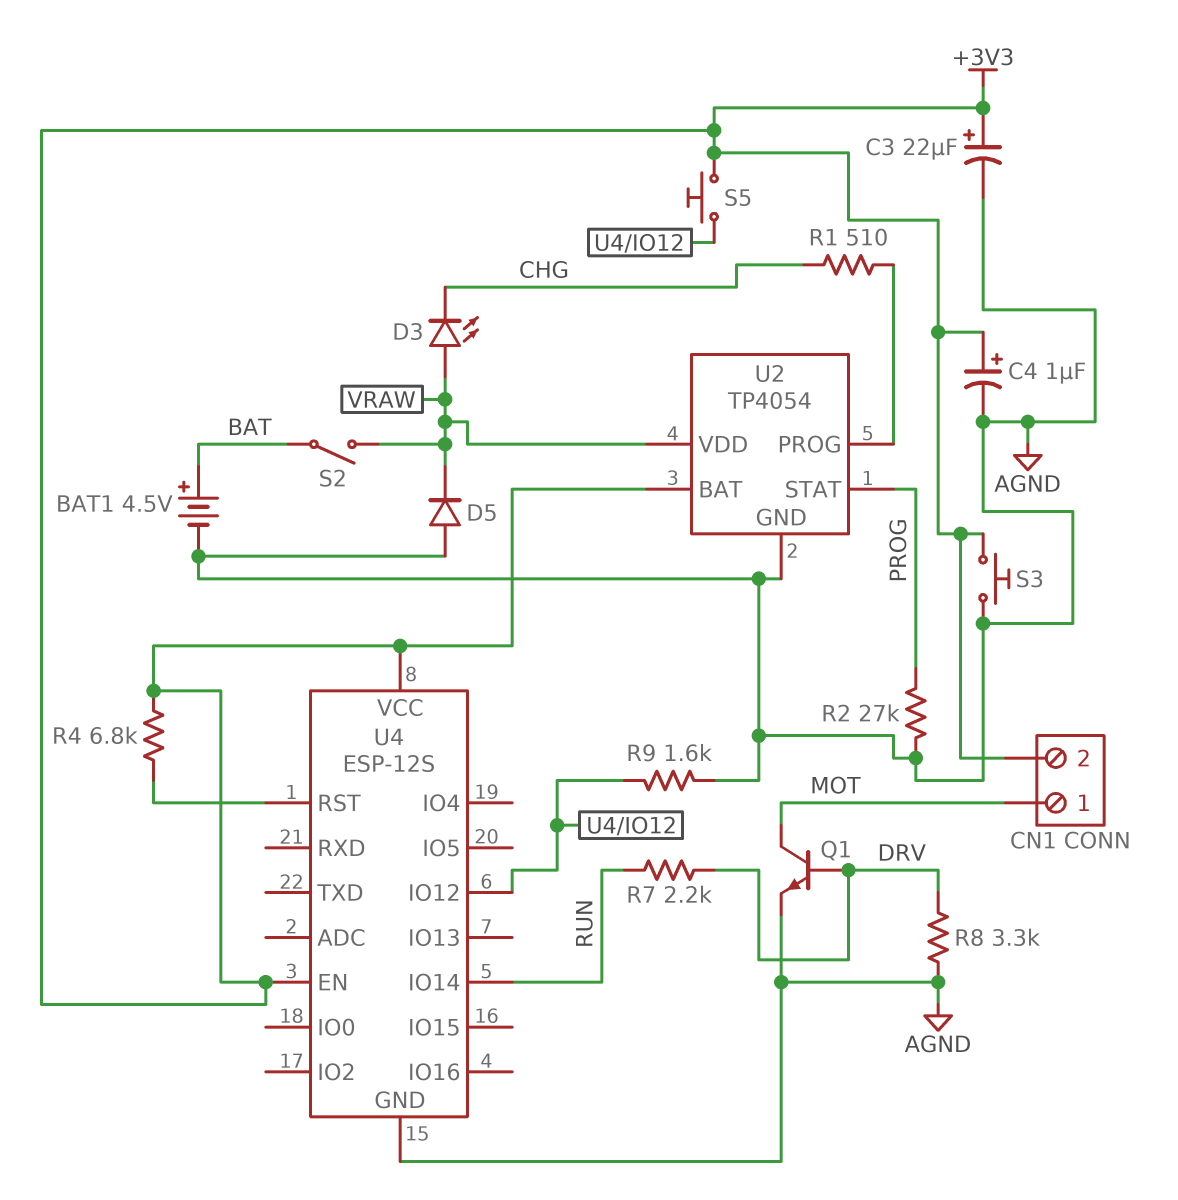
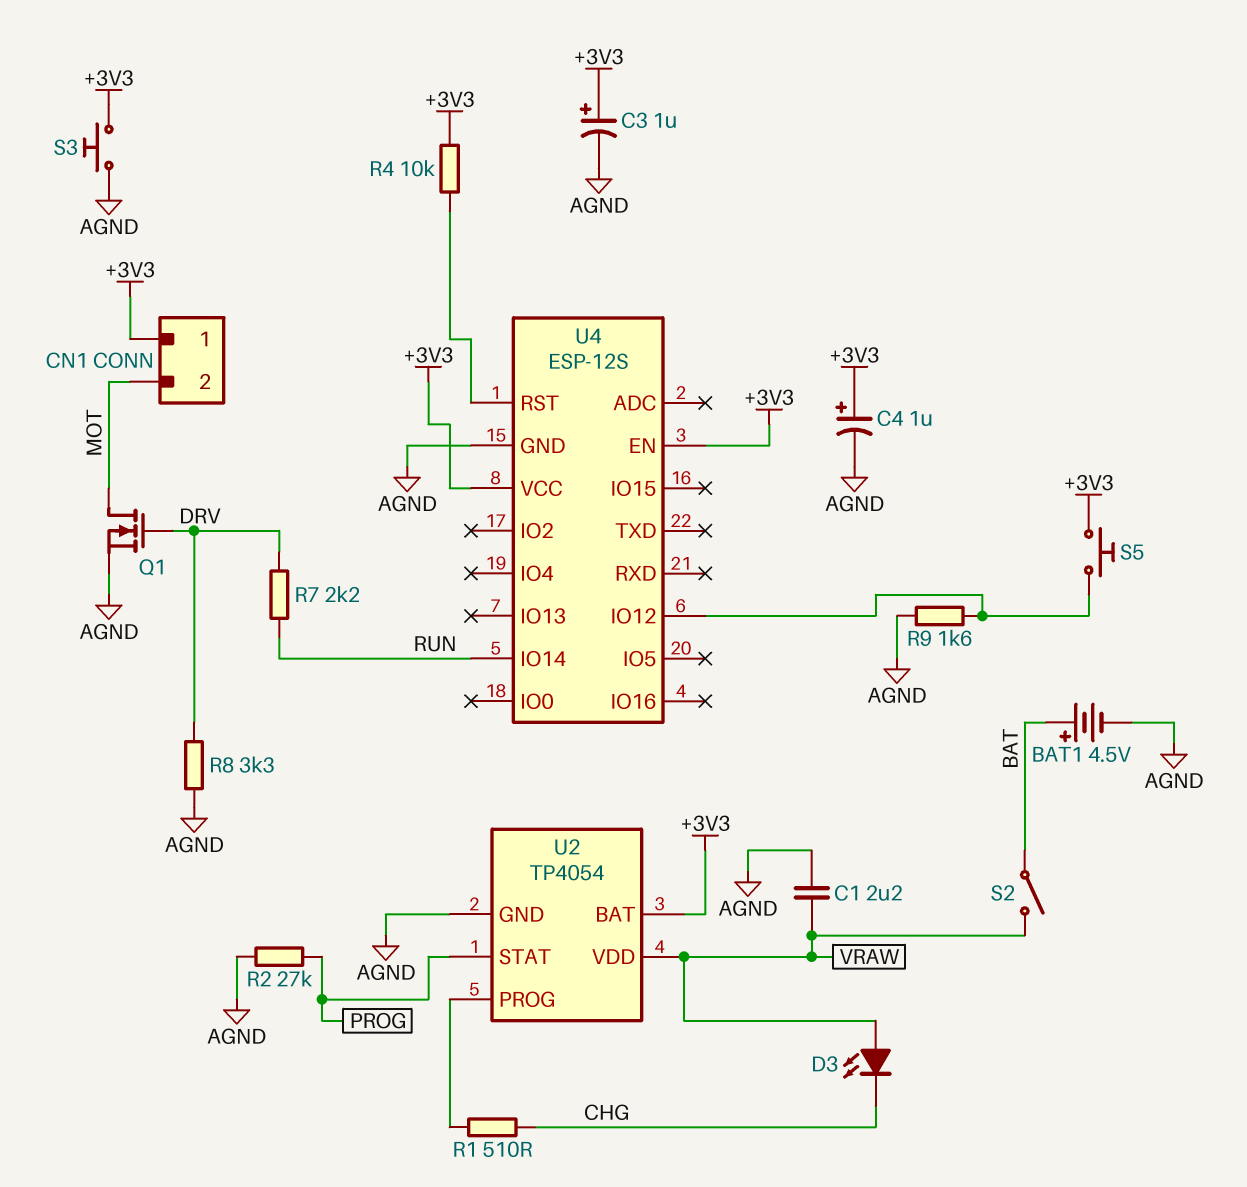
C1: none -> 2.2uF (AGND, VRAW)
C3: 22uF (plus +3V3, minus AGND) -> 1uF (plus +3V3, minus AGND)
CN1 pin 1: MOT -> +3V3
CN1 pin 2: +3V3 -> MOT
D5: diode (A AGND, K VRAW) -> none
Q1: NPN (B DRV, C MOT, E AGND) -> NMOS (G DRV, D MOT, S AGND)
R4: 6.8k (+3V3, U4/RST) -> 10k (+3V3, U4/RST)

